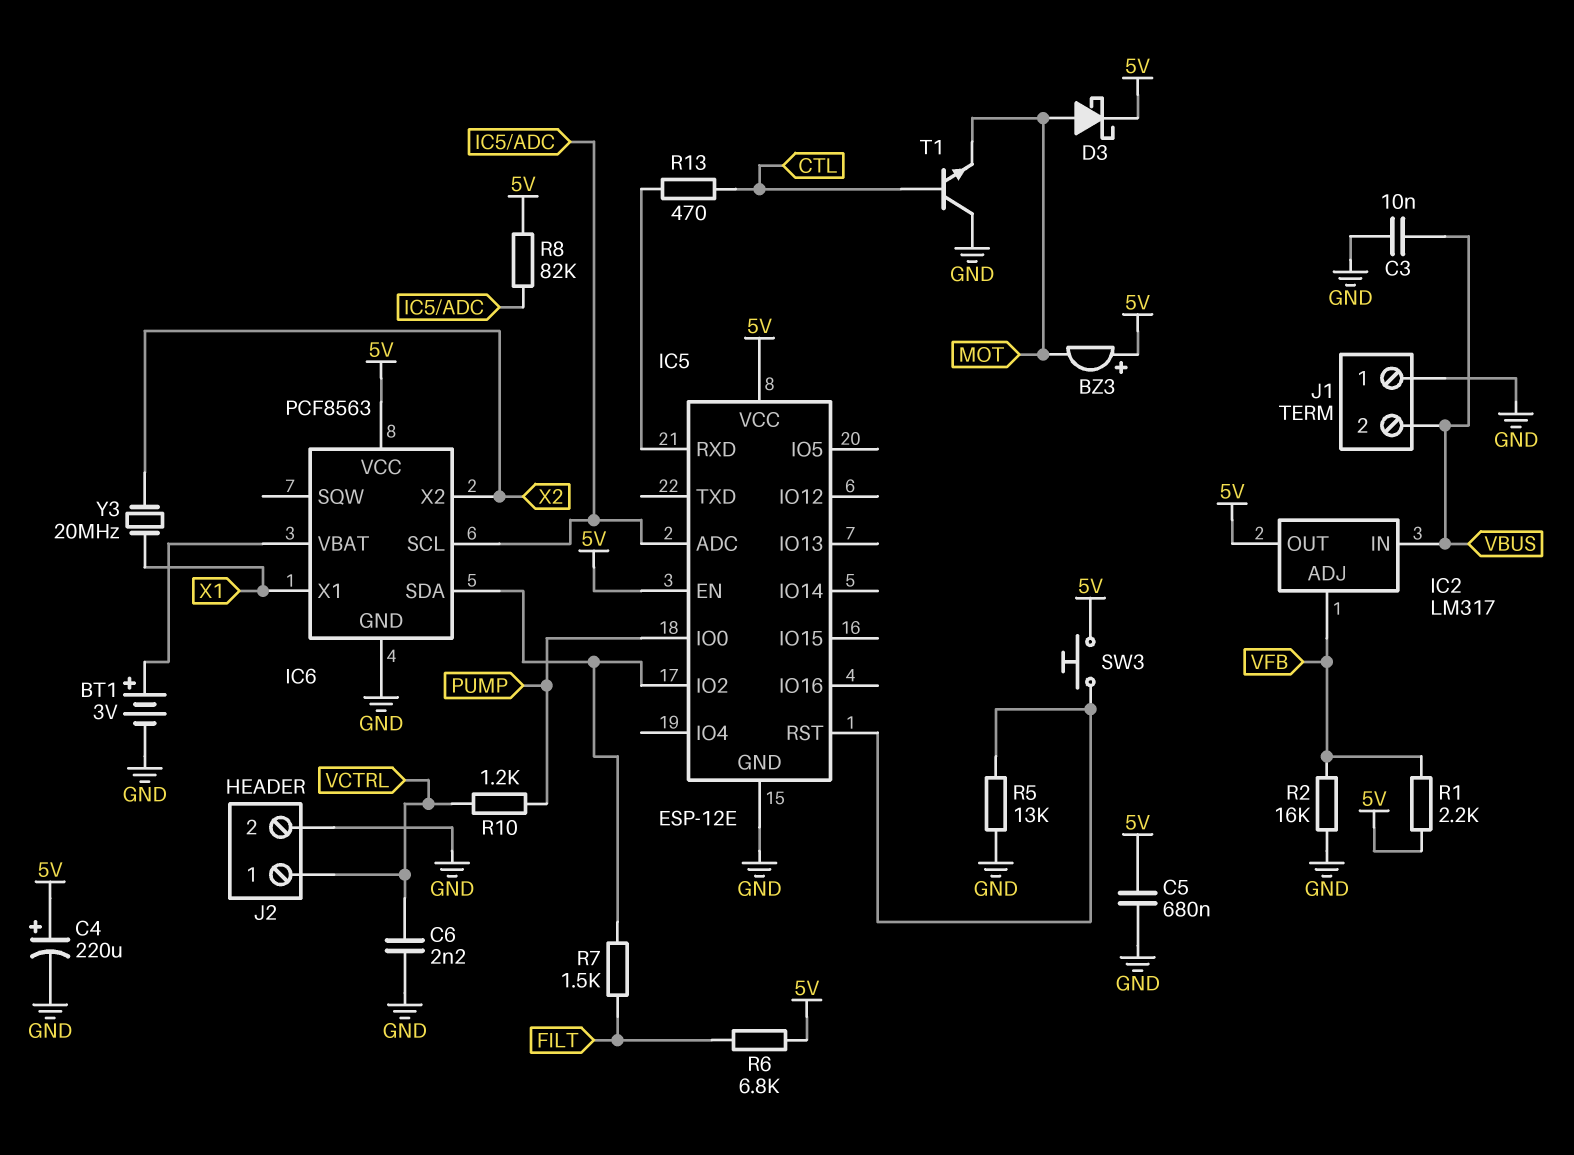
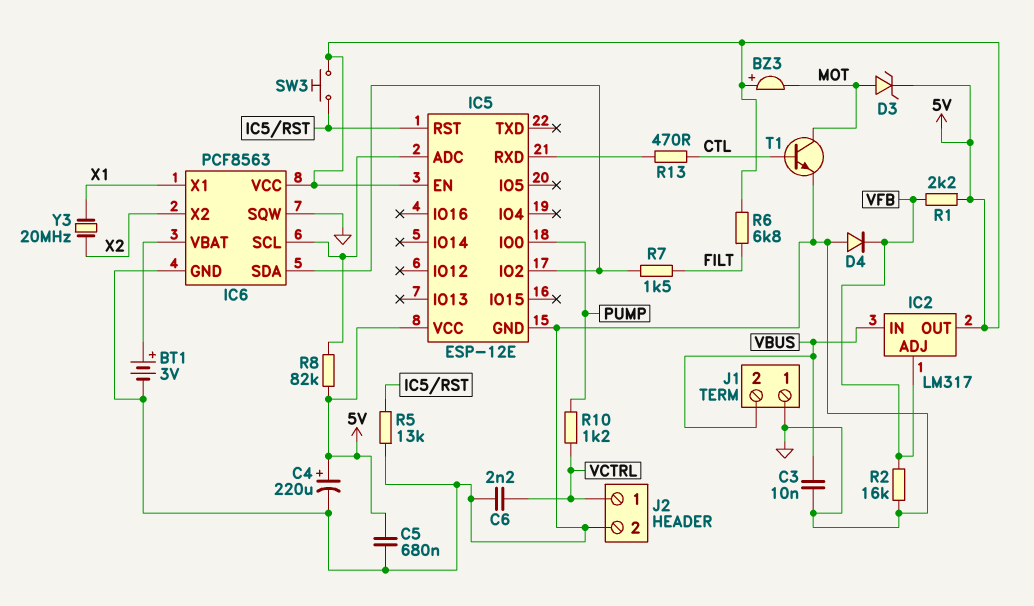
D3: schottky (A MOT, K 5V) -> zener (A MOT, K 5V)
D4: none -> diode (A GND, K VFB)
IC6 pin SQW: none -> GND
T1: NPN (B CTL, C GND, E MOT) -> NPN (B CTL, C MOT, E GND)

